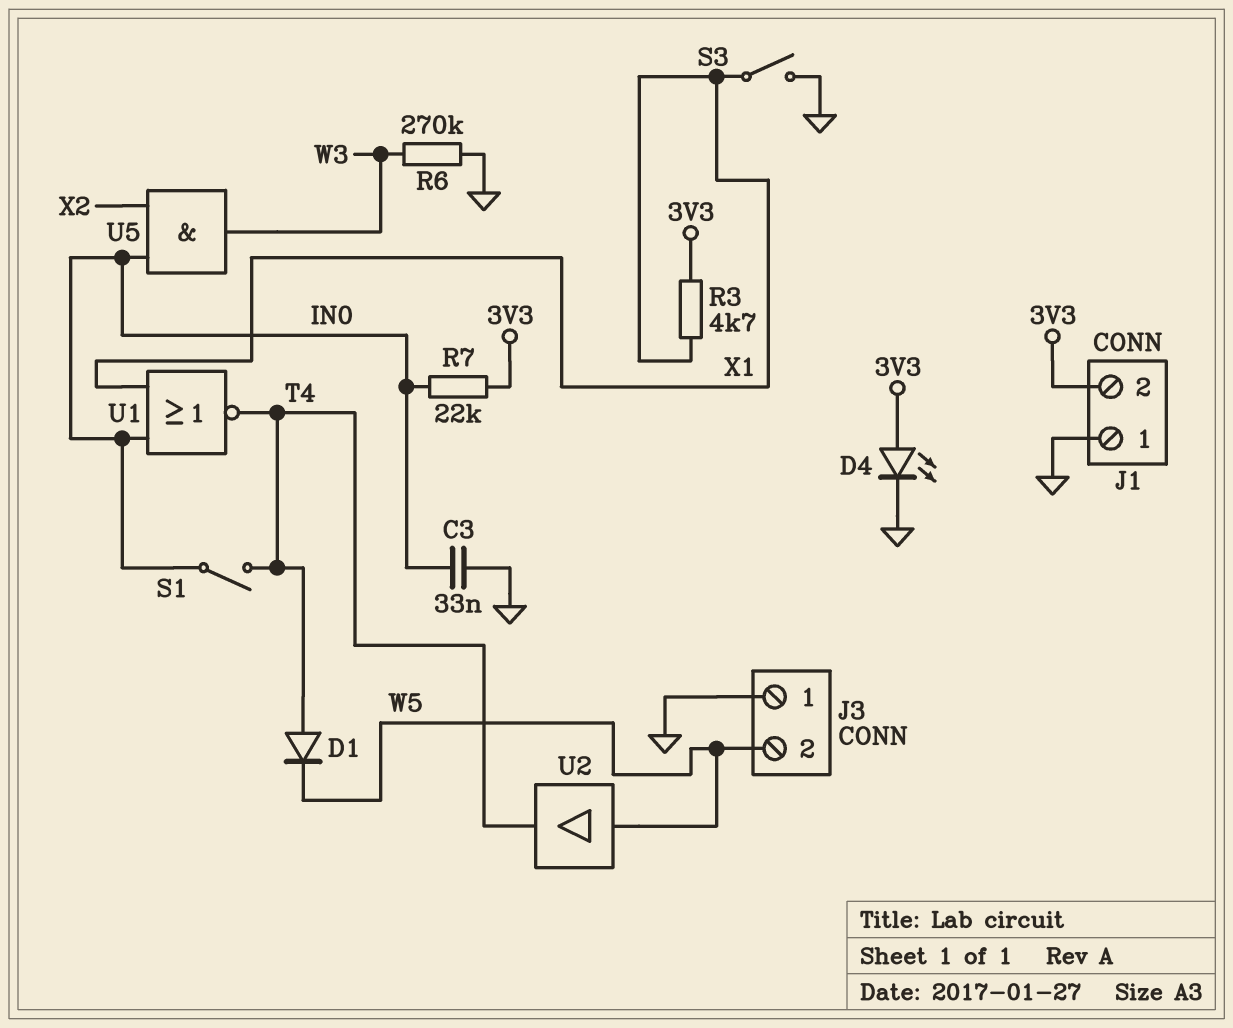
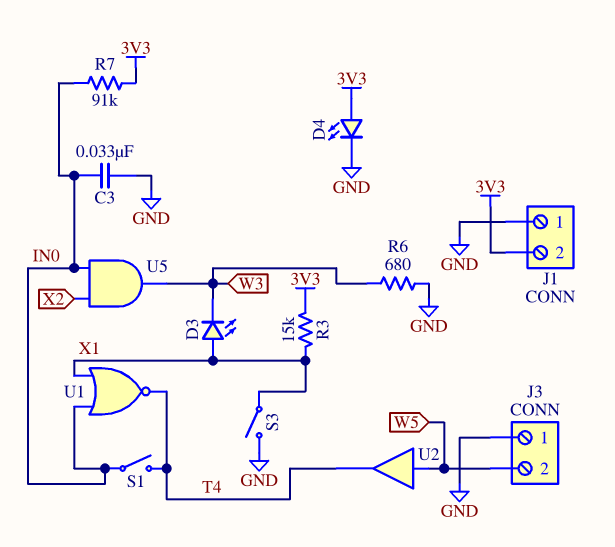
D1: diode (A T4, K W5) -> none
D3: none -> LED (A X1, K W3)
R3: 4.7k (3V3, X1) -> 15k (3V3, X1)
R6: 270k (GND, W3) -> 680 (GND, W3)
R7: 22k (3V3, IN0) -> 91k (3V3, IN0)

